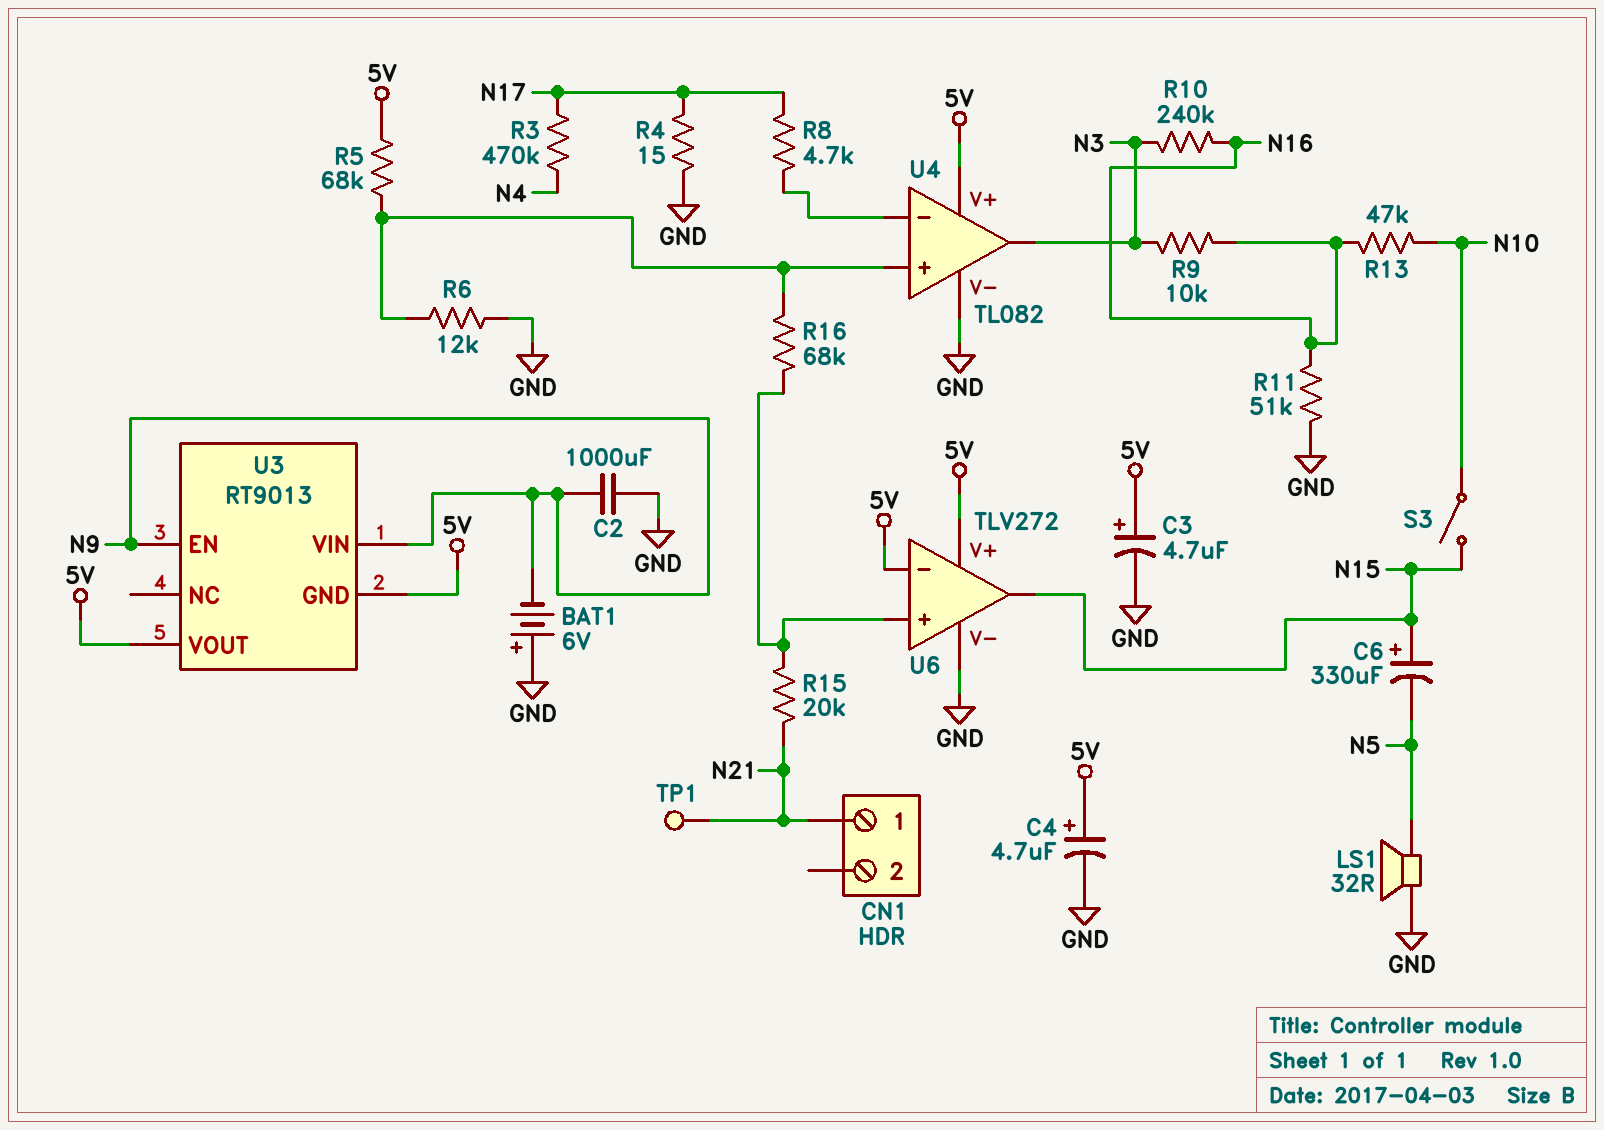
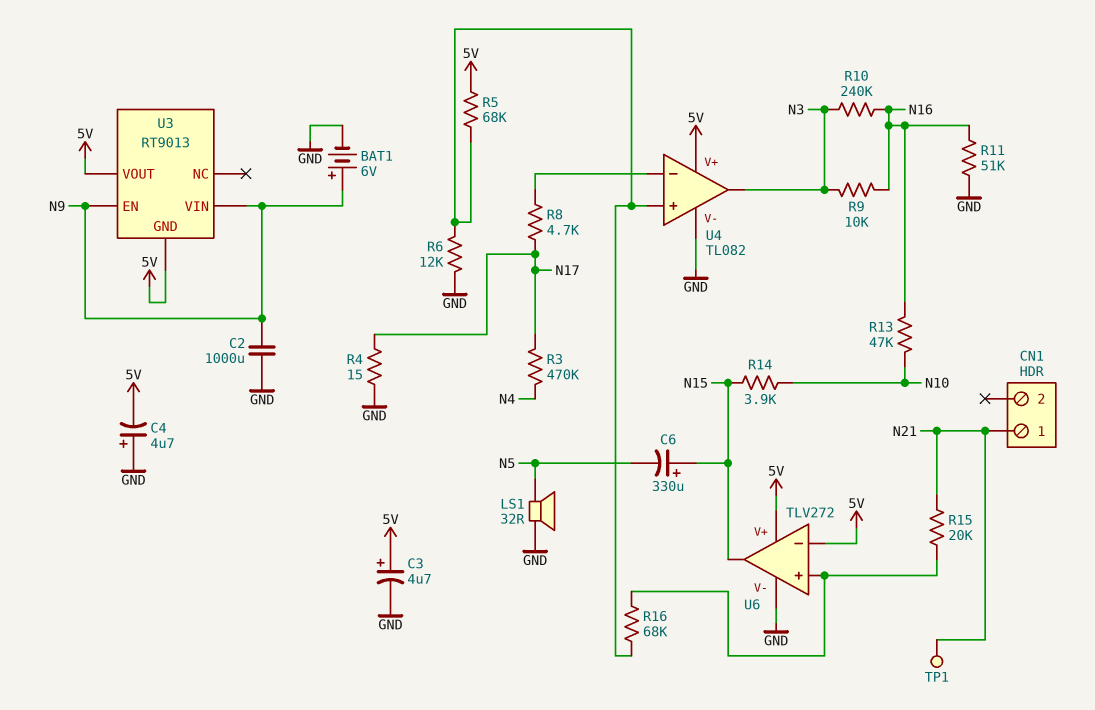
BAT1: 6V (plus GND, minus N9) -> 6V (plus N9, minus GND)
C4: 4.7uF (plus 5V, minus GND) -> 4.7uF (plus GND, minus 5V)
R14: none -> 3.9k (N10, N15)
S3: switch (N10, N15) -> none

